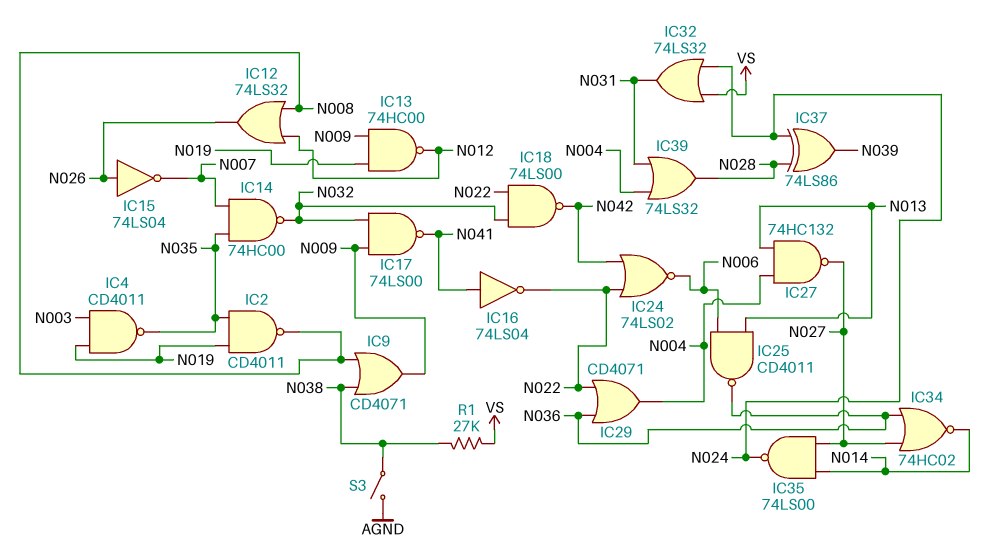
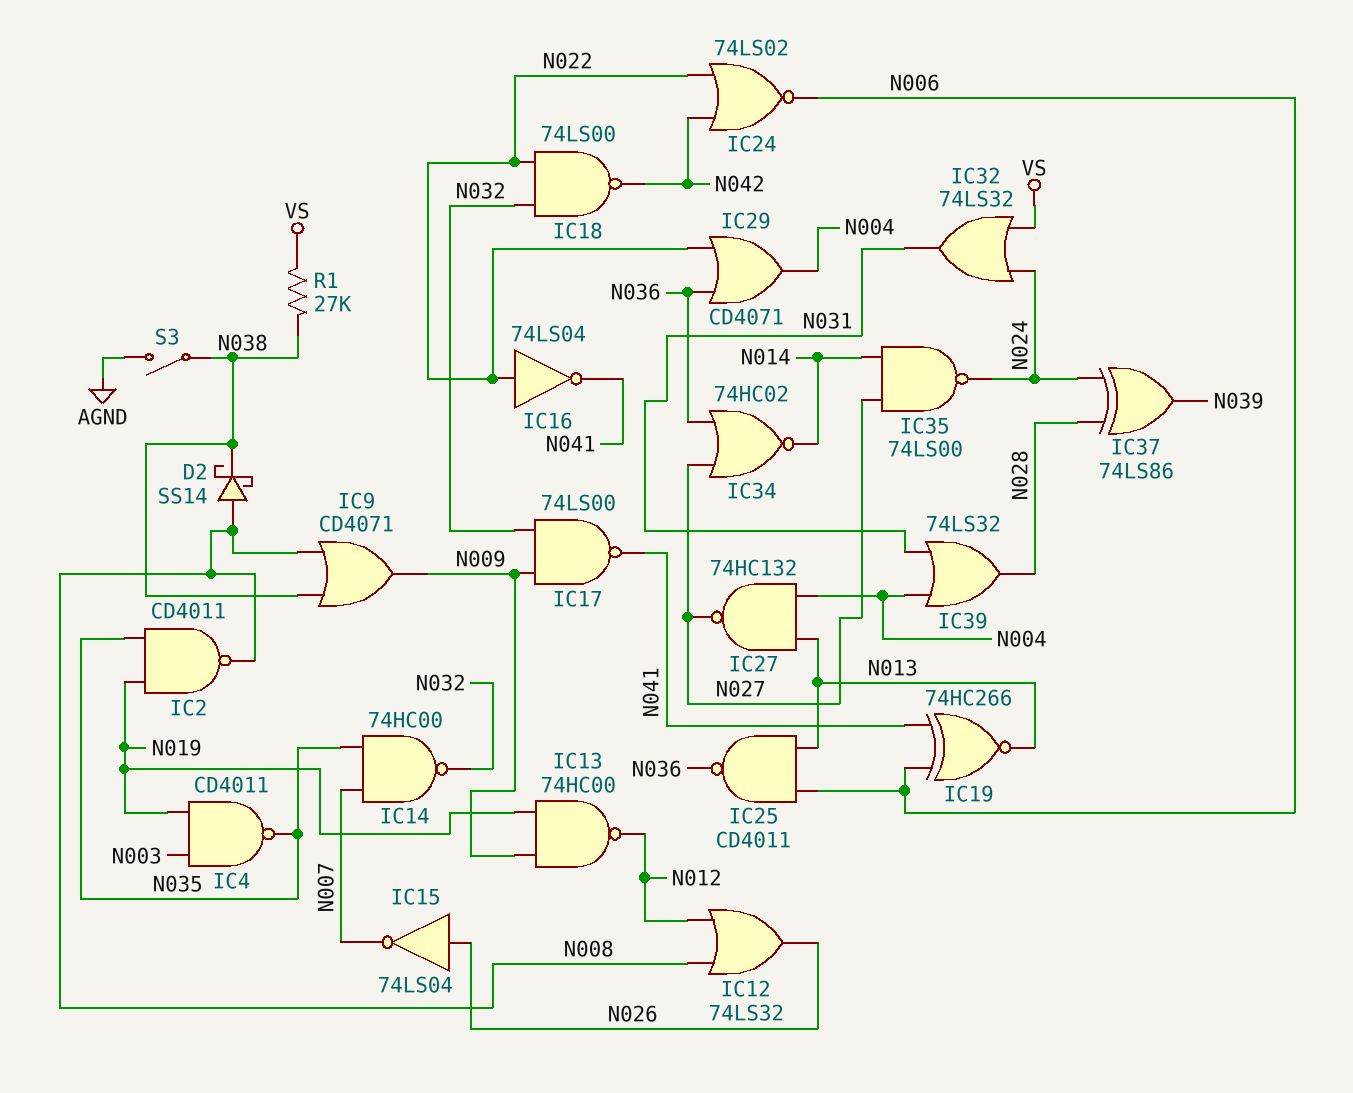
D2: none -> schottky SS14 (A N008, K N038)
IC16: NOT 74LS04 (in N041, out N022) -> NOT 74LS04 (in N022, out N041)
IC19: none -> XNOR 74HC266 (in N006, in N041, out N013)

